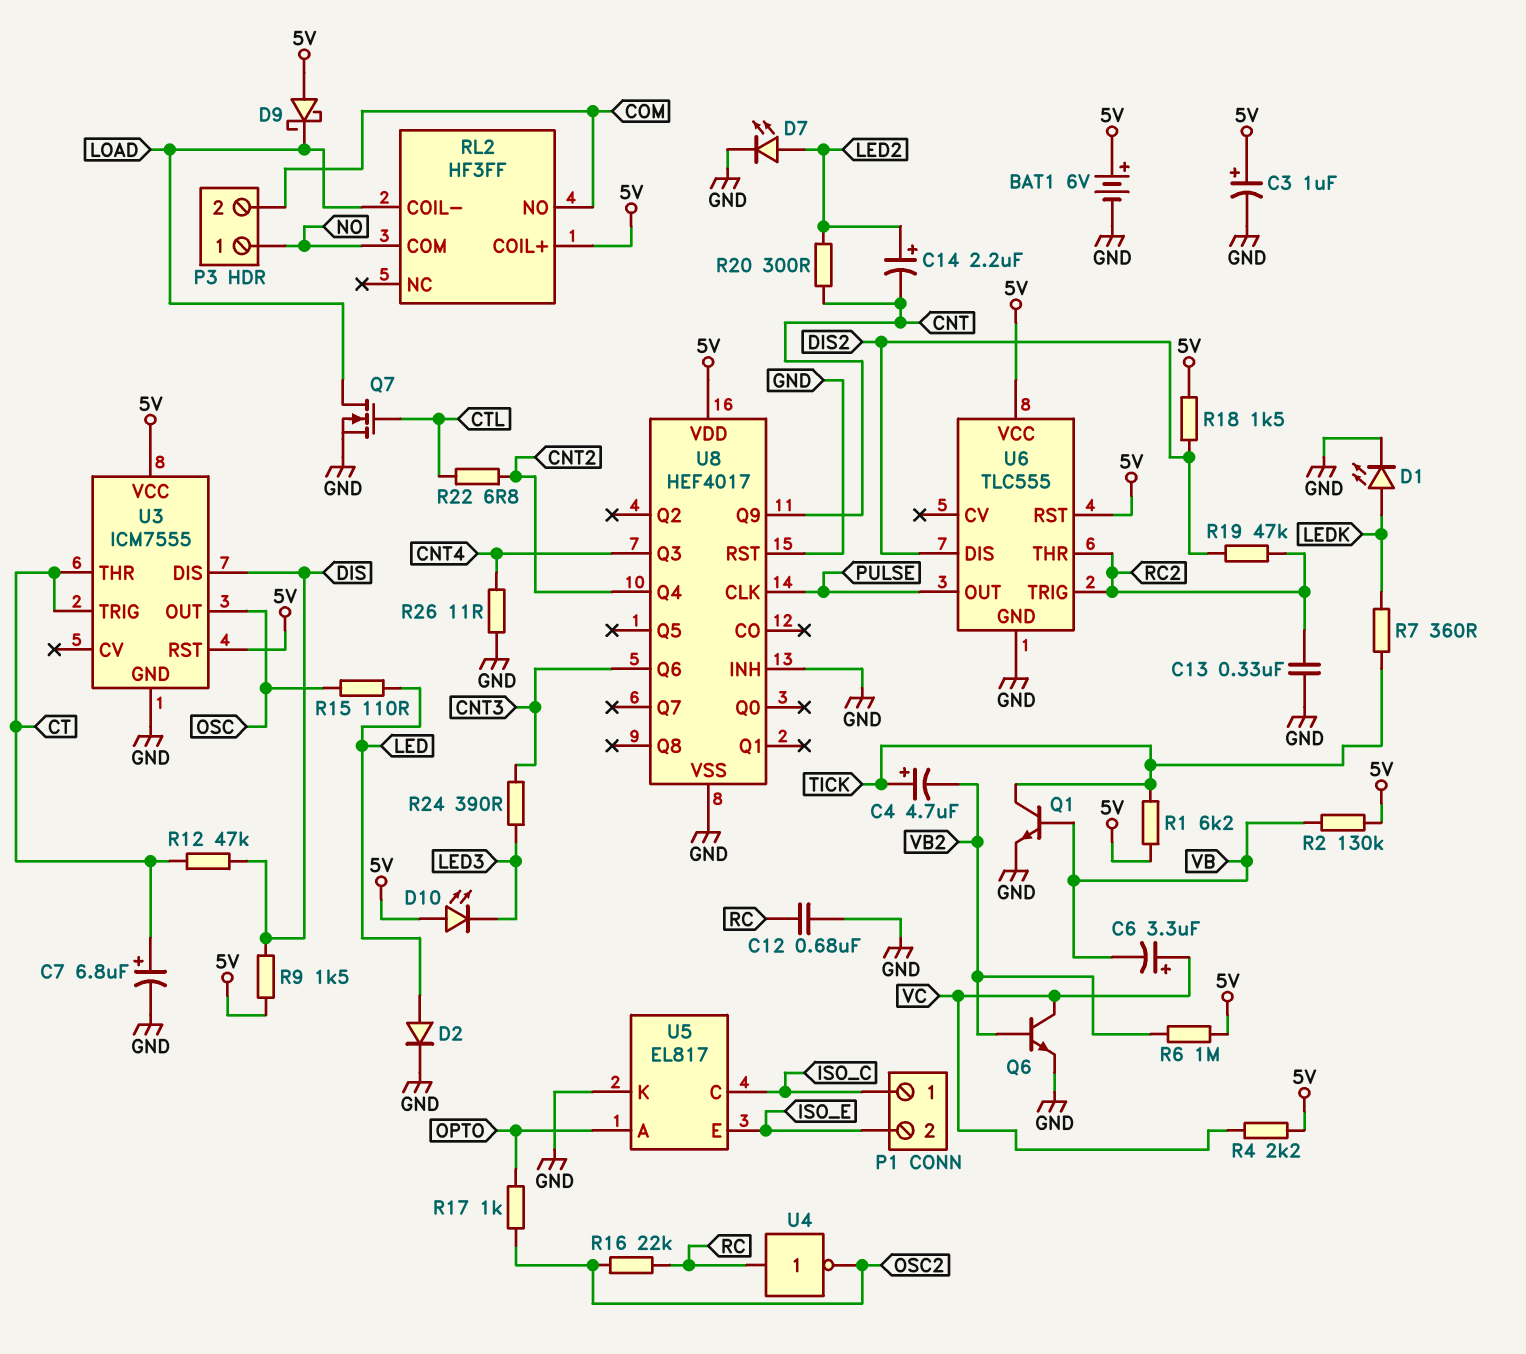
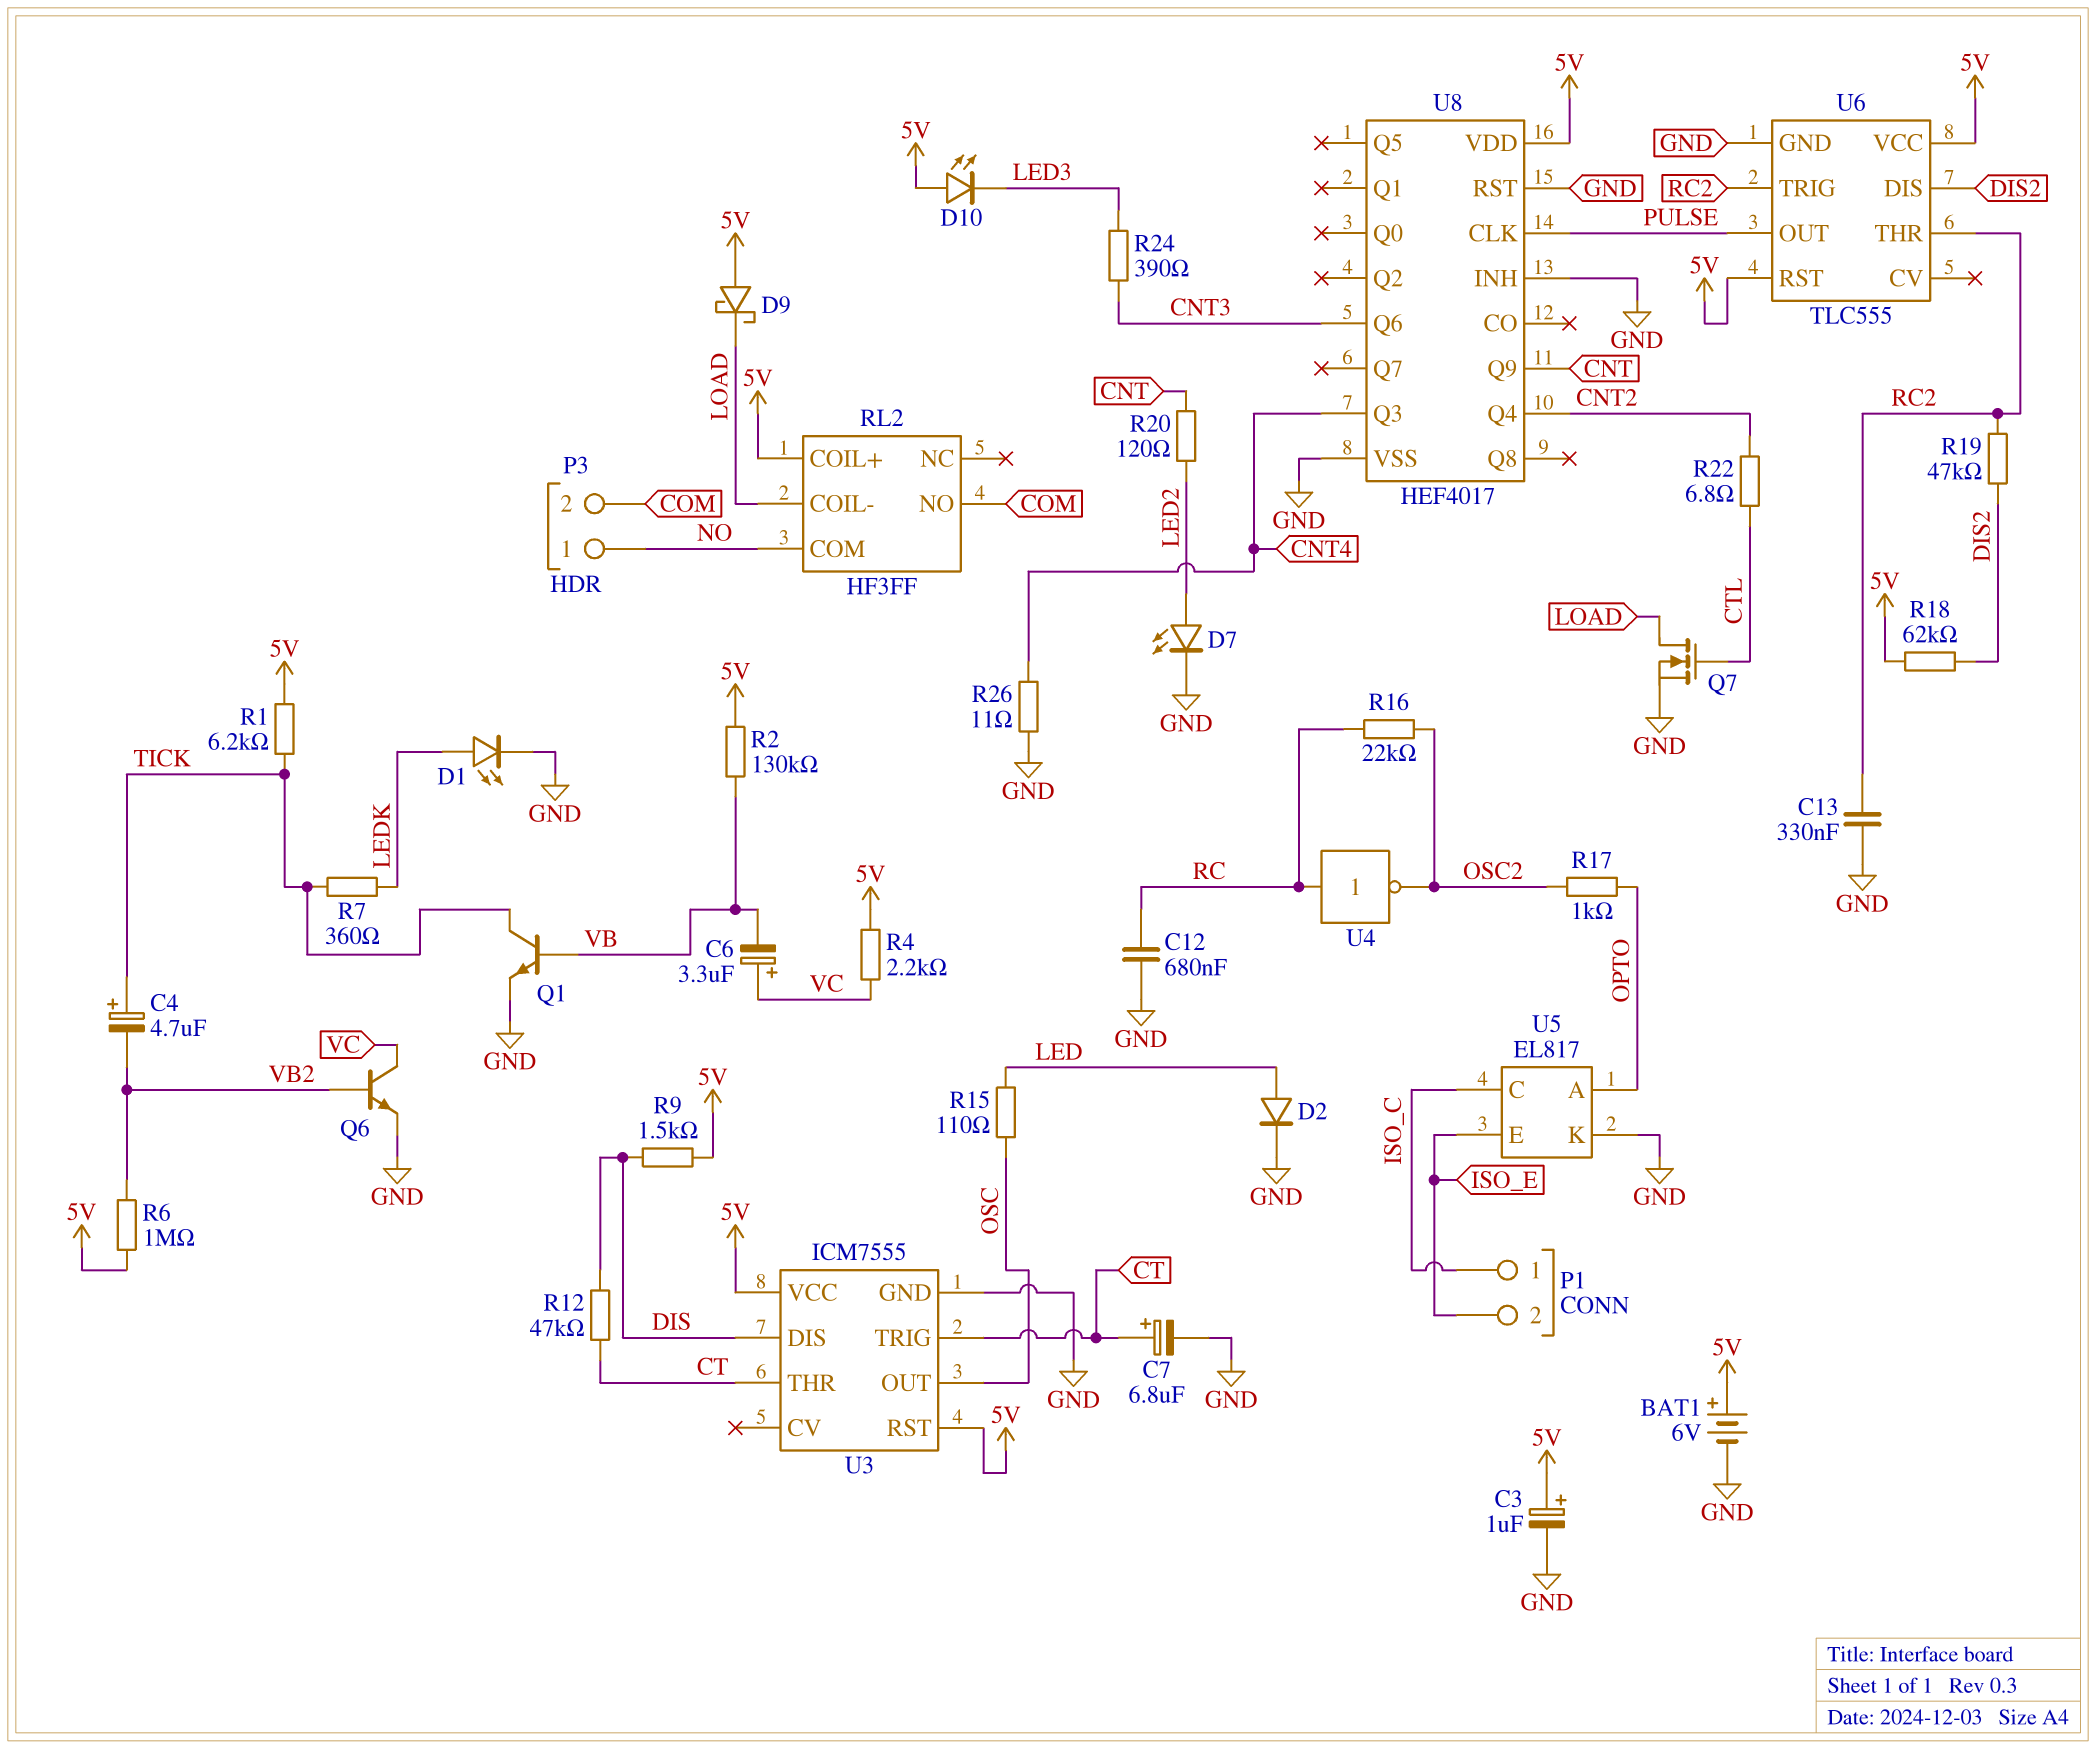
C14: 2.2uF (plus LED2, minus CNT) -> none
R18: 1.5k (5V, DIS2) -> 62k (5V, DIS2)
R20: 300 (CNT, LED2) -> 120 (CNT, LED2)

